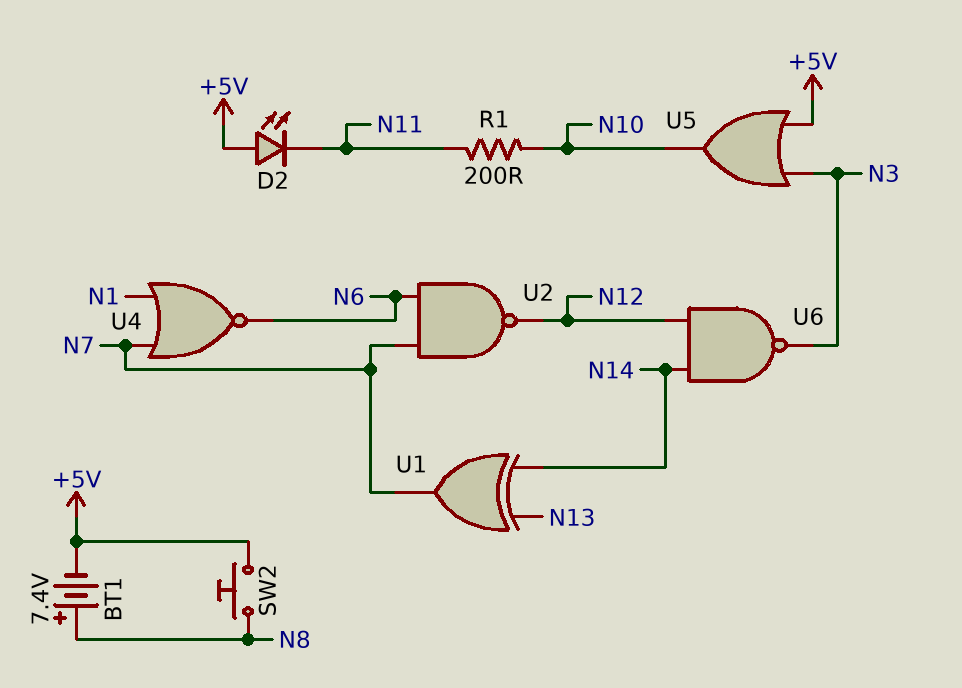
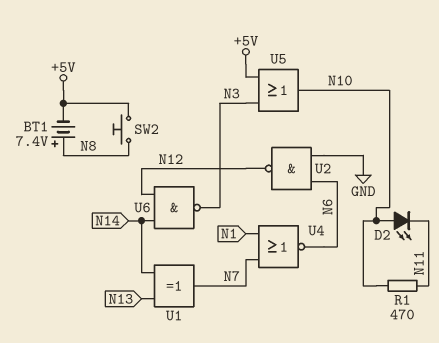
D2: LED (A +5V, K N11) -> LED (A N10, K N11)
R1: 200 (N10, N11) -> 470 (N10, N11)
U2: NAND (in N6, in N7, out N12) -> NAND (in GND, in N6, out N12)

